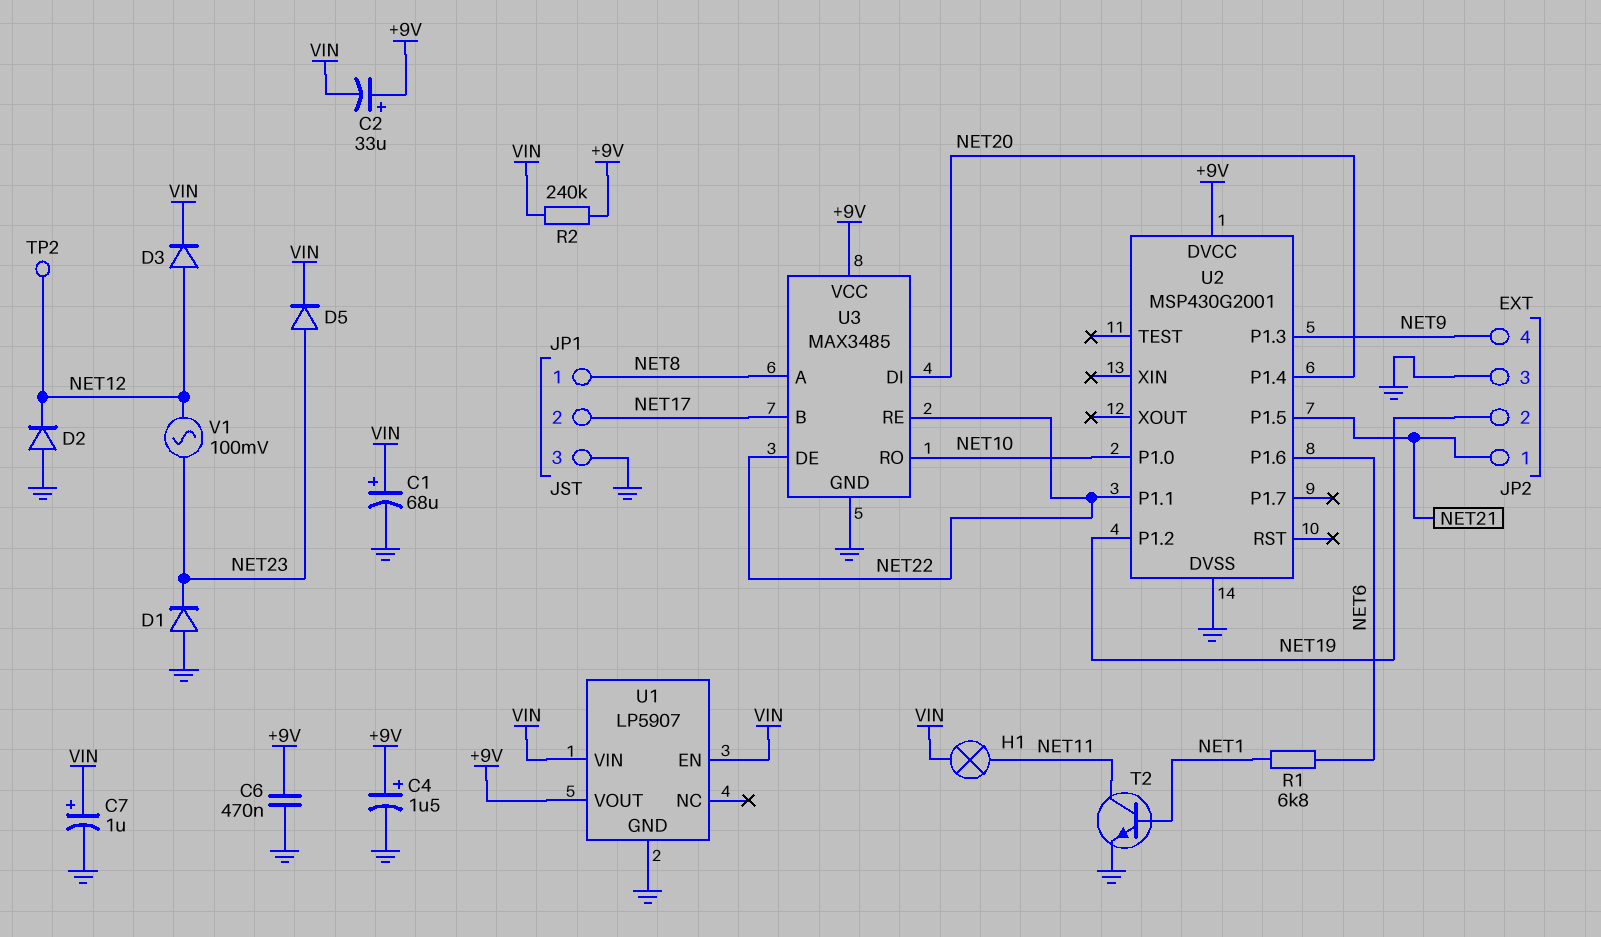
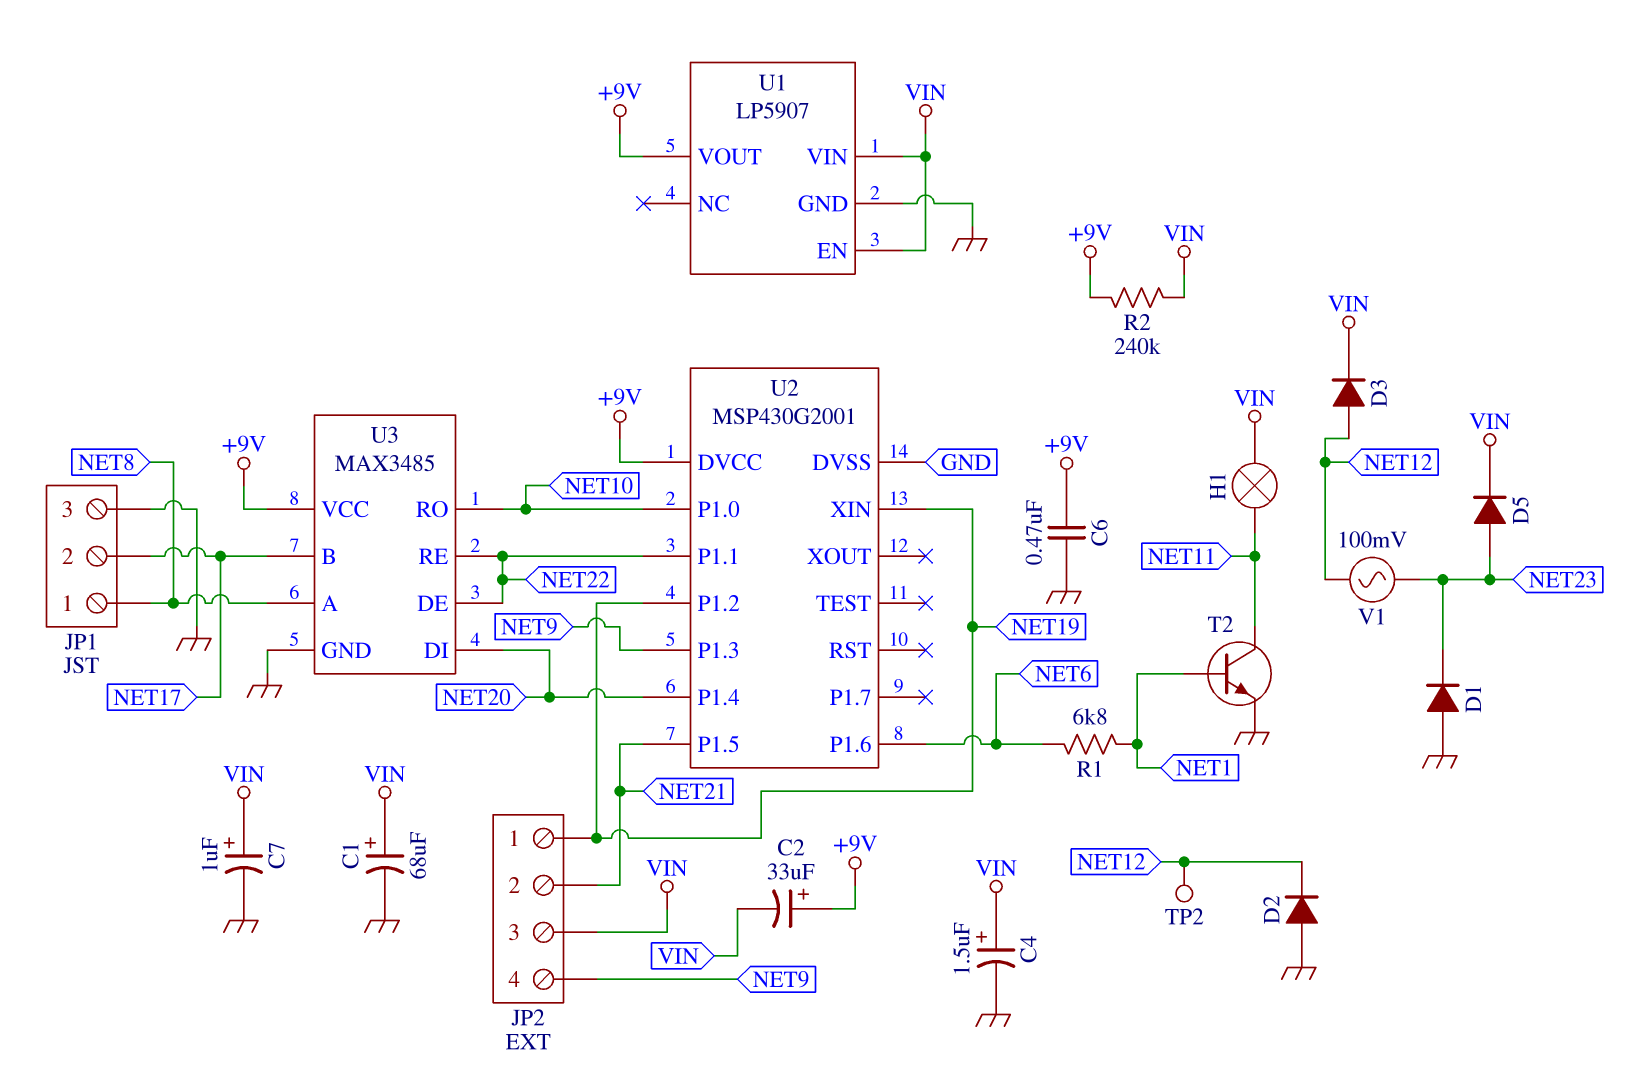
C4: 1.5uF (plus +9V, minus GND) -> 1.5uF (plus VIN, minus GND)
JP2 pin 1: NET21 -> NET19
JP2 pin 2: NET19 -> NET21
JP2 pin 3: GND -> VIN
U2 pin XIN: none -> NET19

